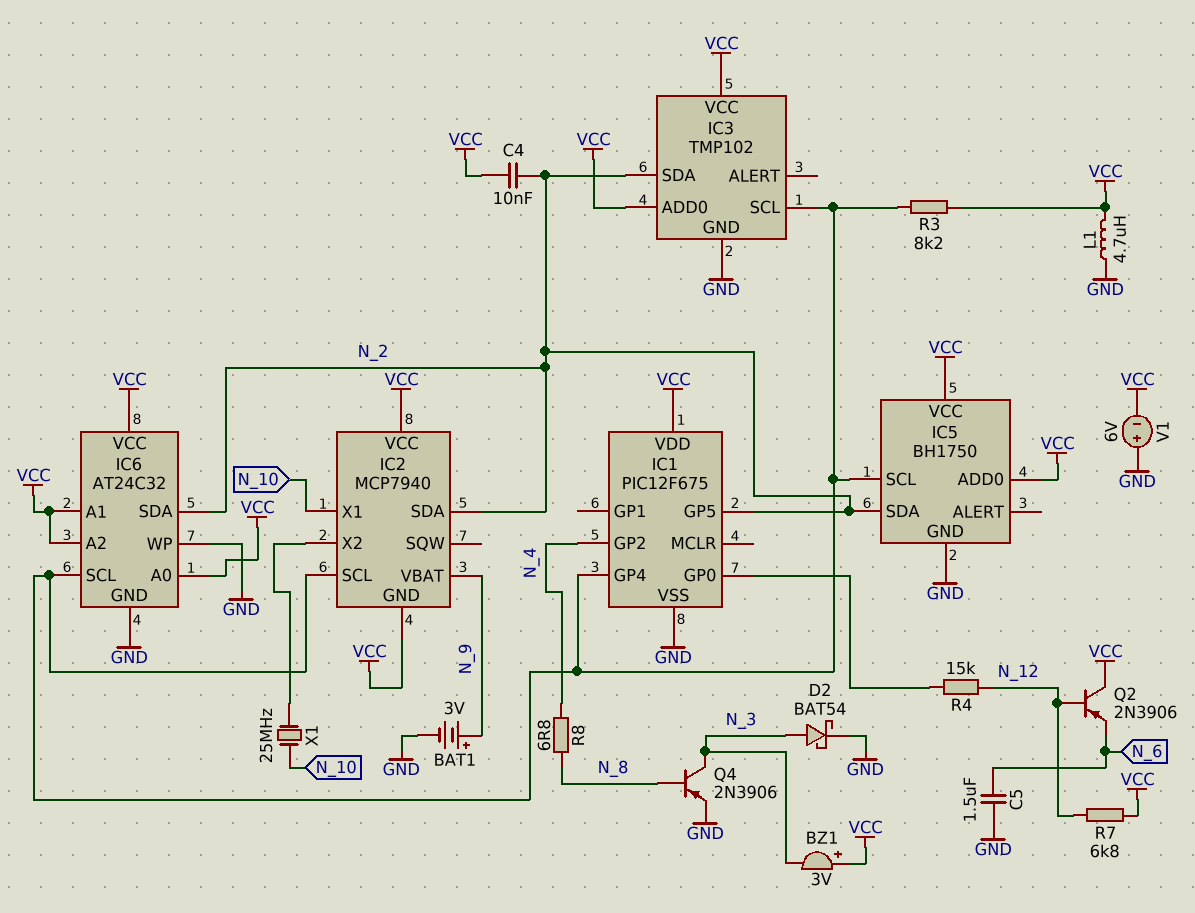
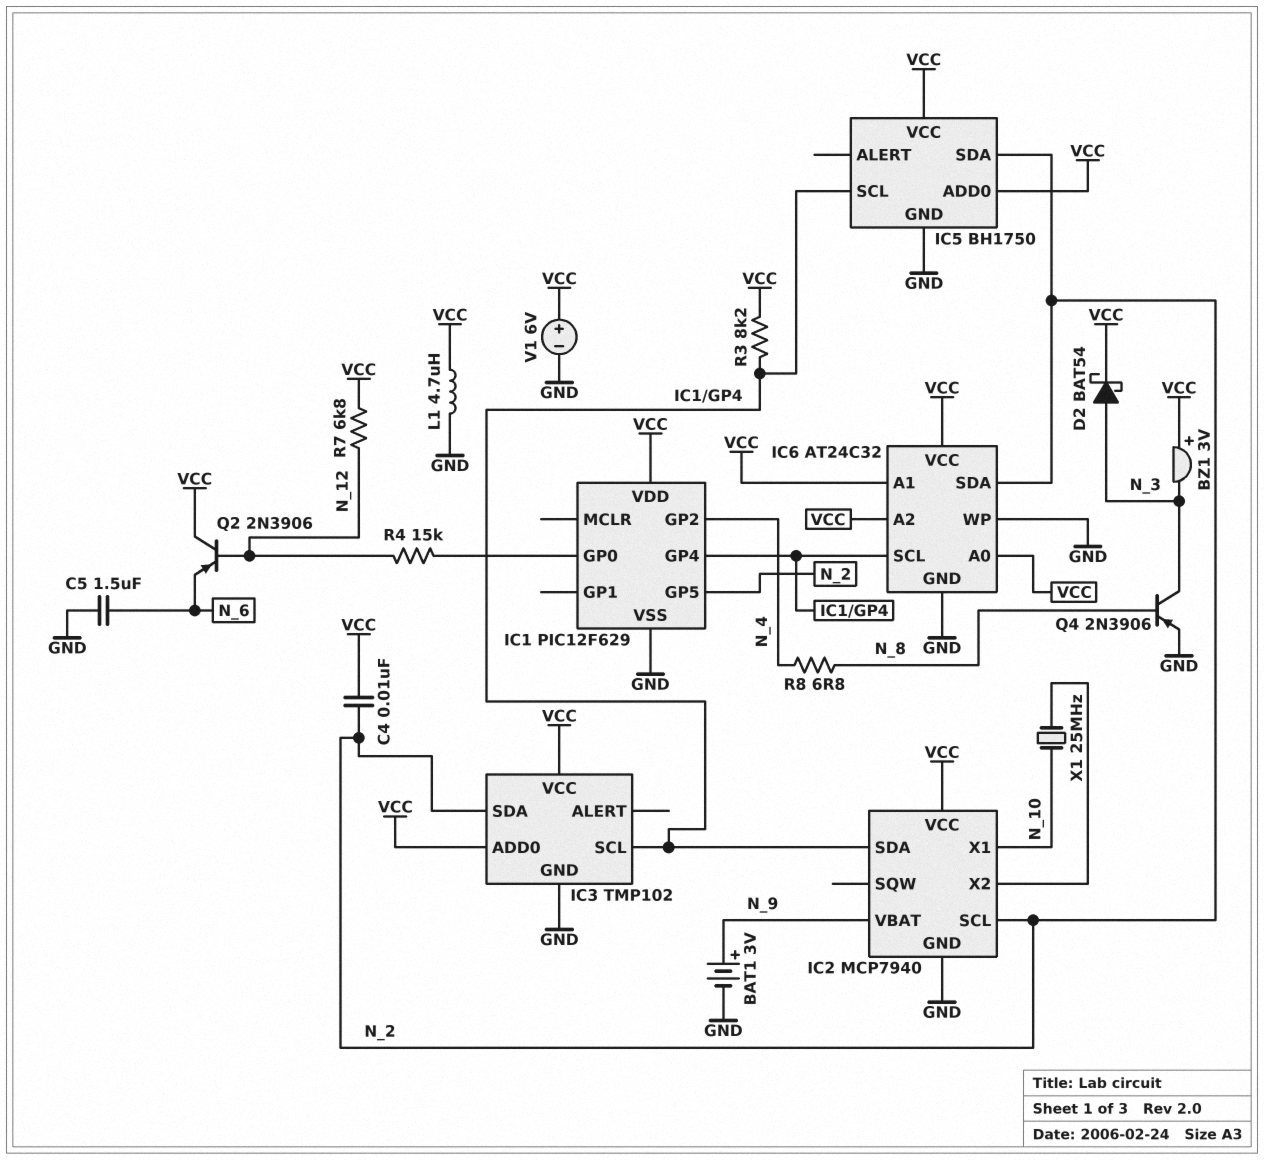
D2: schottky BAT54 (A N_3, K GND) -> schottky BAT54 (A N_3, K VCC)
IC1: PIC12F675 -> PIC12F629
IC2 pin GND: VCC -> GND
IC2 pin SCL: IC1/GP4 -> N_2
IC2 pin SDA: N_2 -> IC1/GP4
V1: 6V (plus GND, minus VCC) -> 6V (plus VCC, minus GND)

